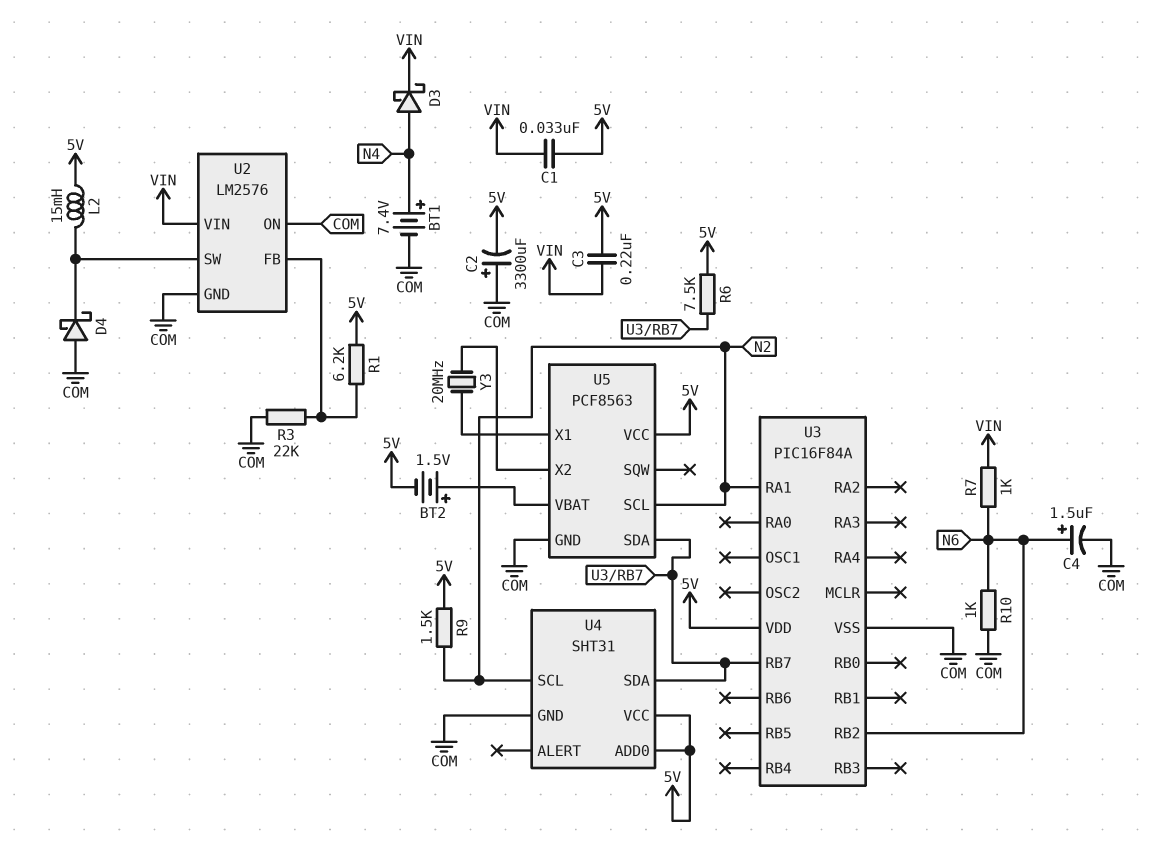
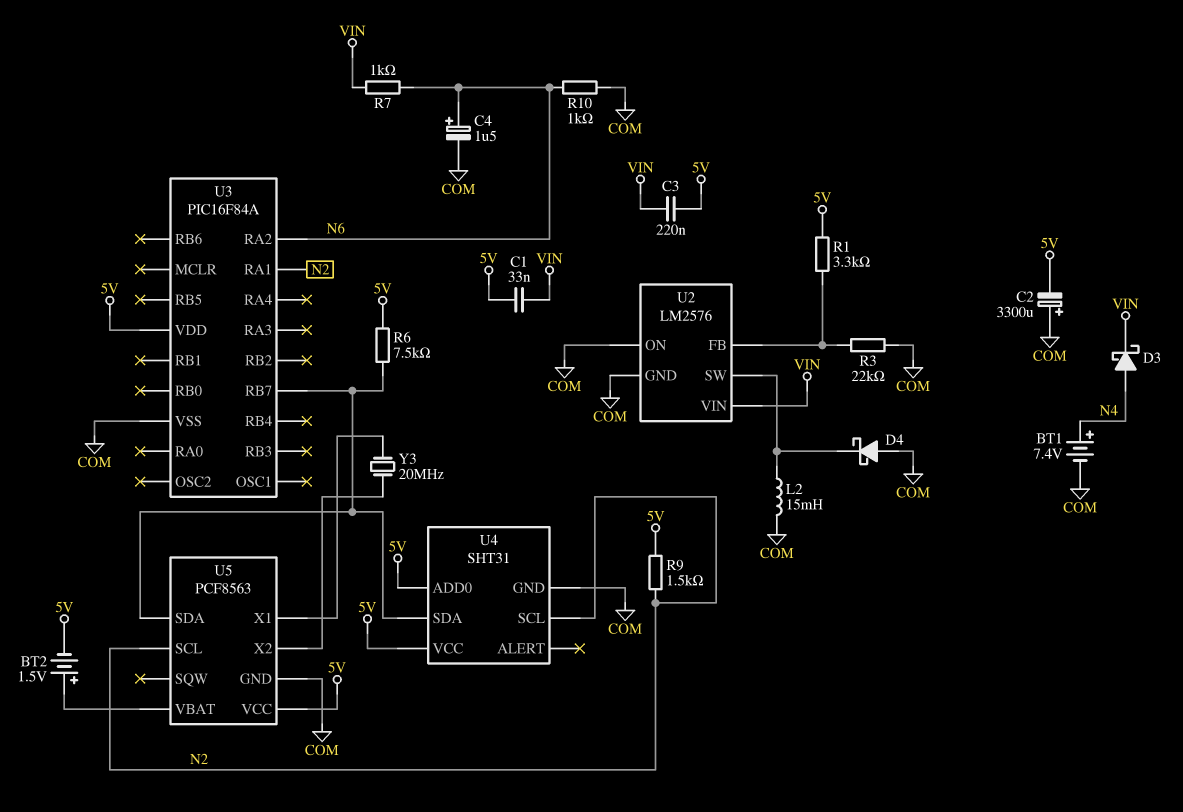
L2: 15mH (5V, U2/SW) -> 15mH (COM, U2/SW)
R1: 6.2k (5V, U2/FB) -> 3.3k (5V, U2/FB)
U3 pin RA2: none -> N6
U3 pin RB2: N6 -> none

